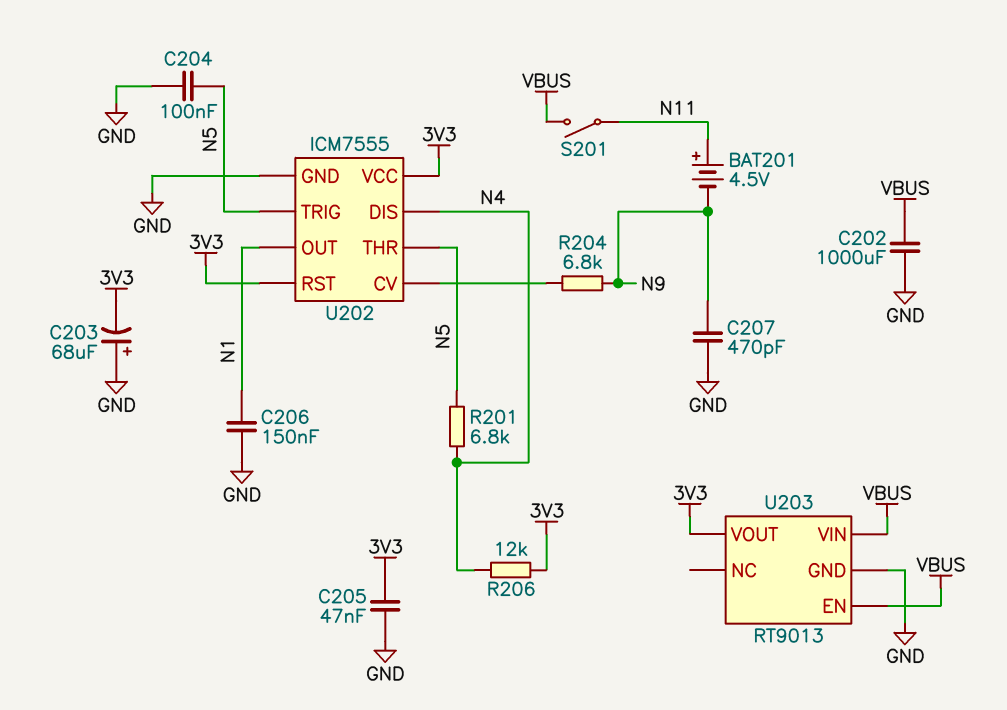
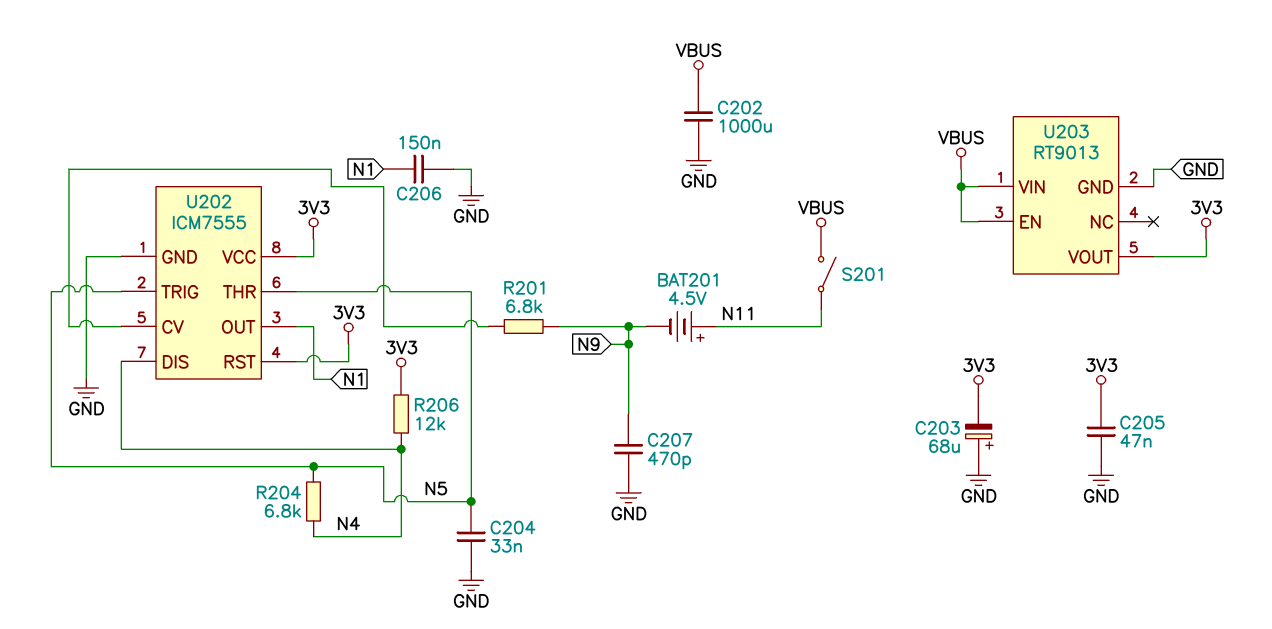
C204: 100nF (GND, N5) -> 33nF (GND, N5)
R201: 6.8k (N4, N5) -> 6.8k (N9, U202/CV)
R204: 6.8k (N9, U202/CV) -> 6.8k (N4, N5)

